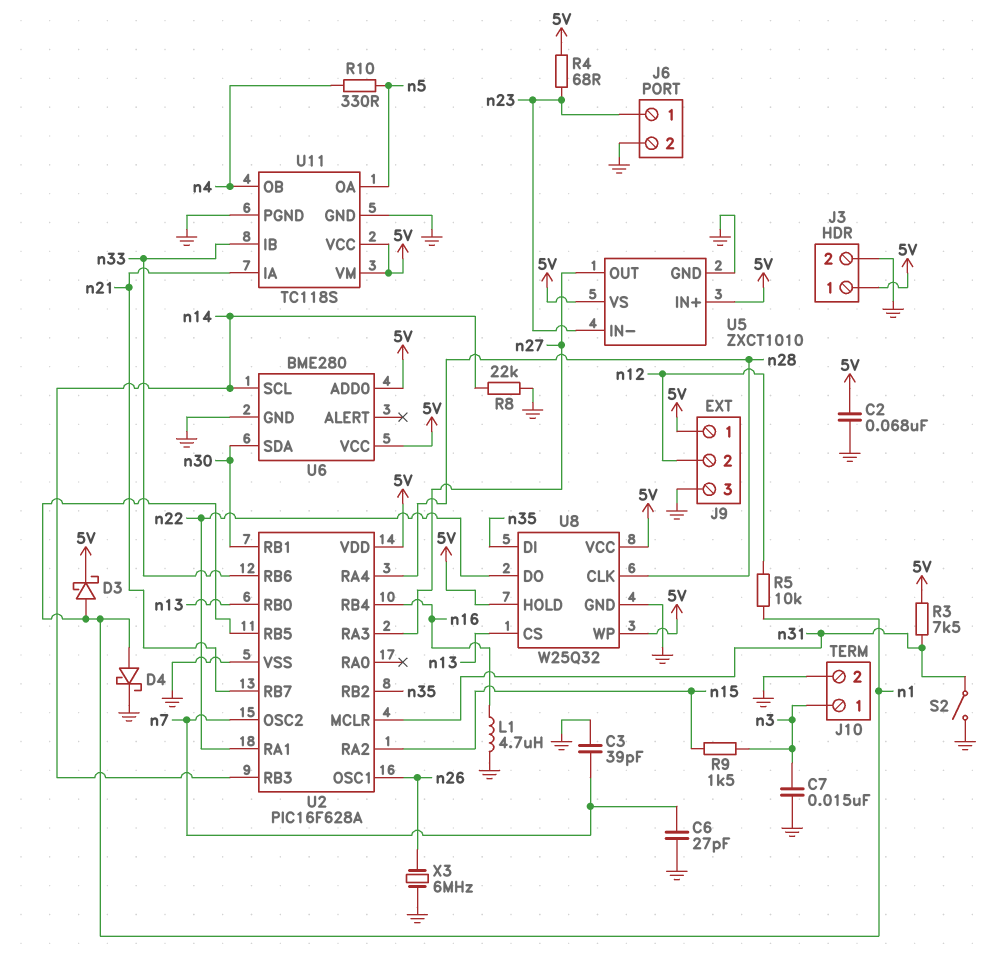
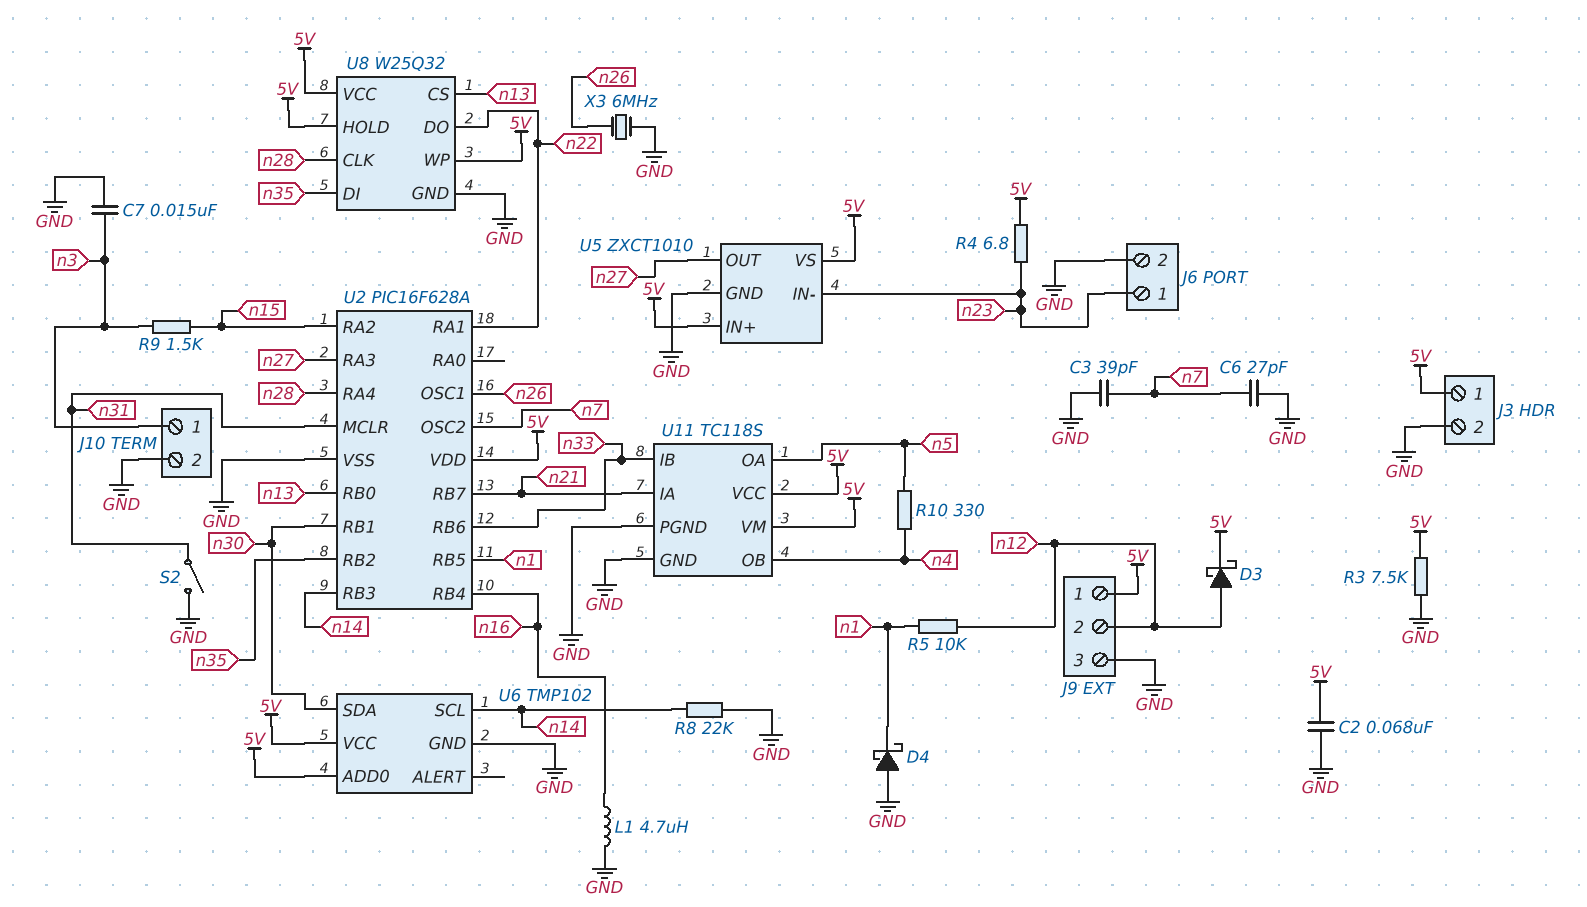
D3: schottky (A n1, K 5V) -> schottky (A n12, K 5V)
D4: schottky (A n1, K GND) -> schottky (A GND, K n1)
R3: 7.5k (5V, n31) -> 7.5k (5V, GND)
R4: 68 (5V, n23) -> 6.8 (5V, n23)
U6: BME280 -> TMP102

